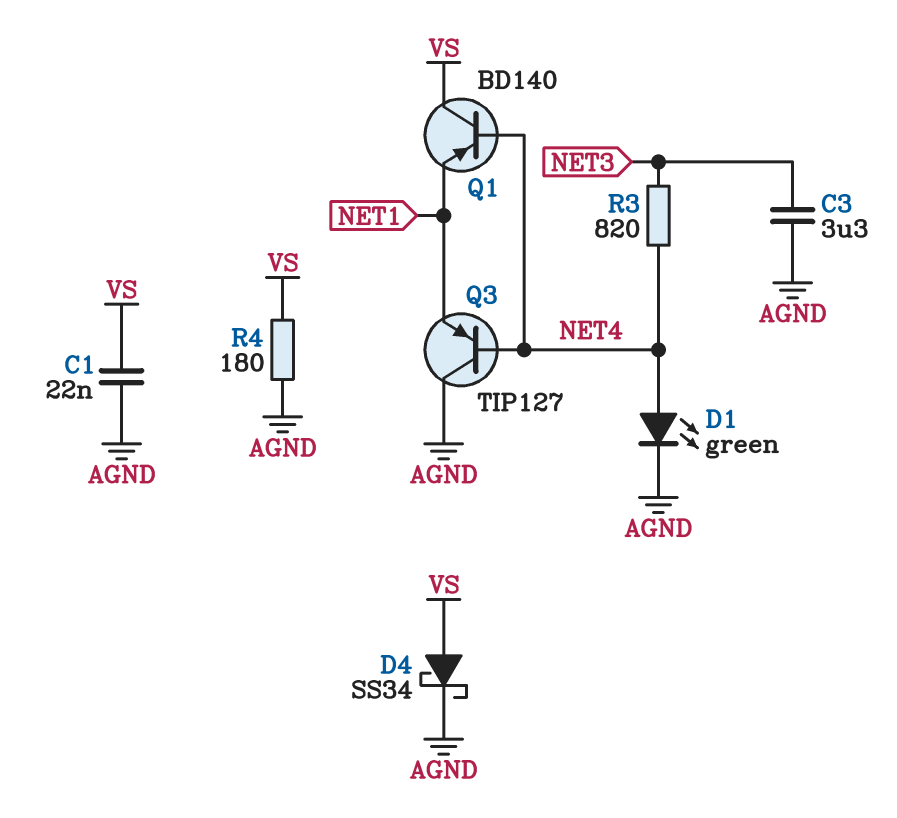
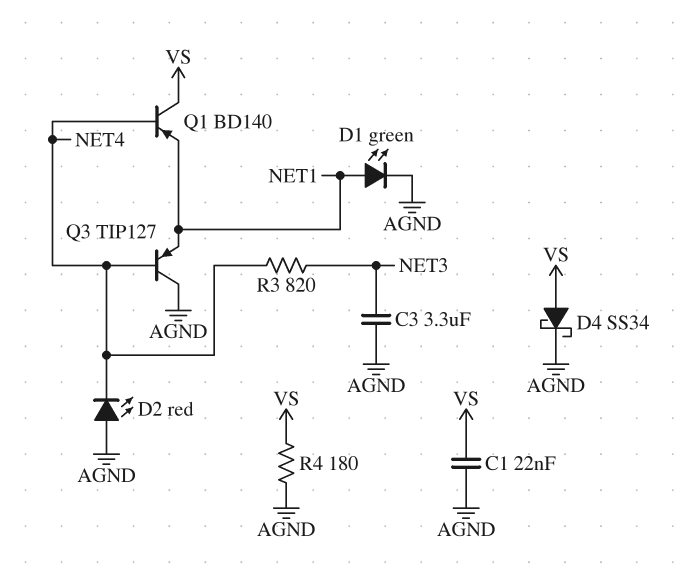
D1: LED green (A NET4, K AGND) -> LED green (A NET1, K AGND)
D2: none -> LED red (A AGND, K NET4)

